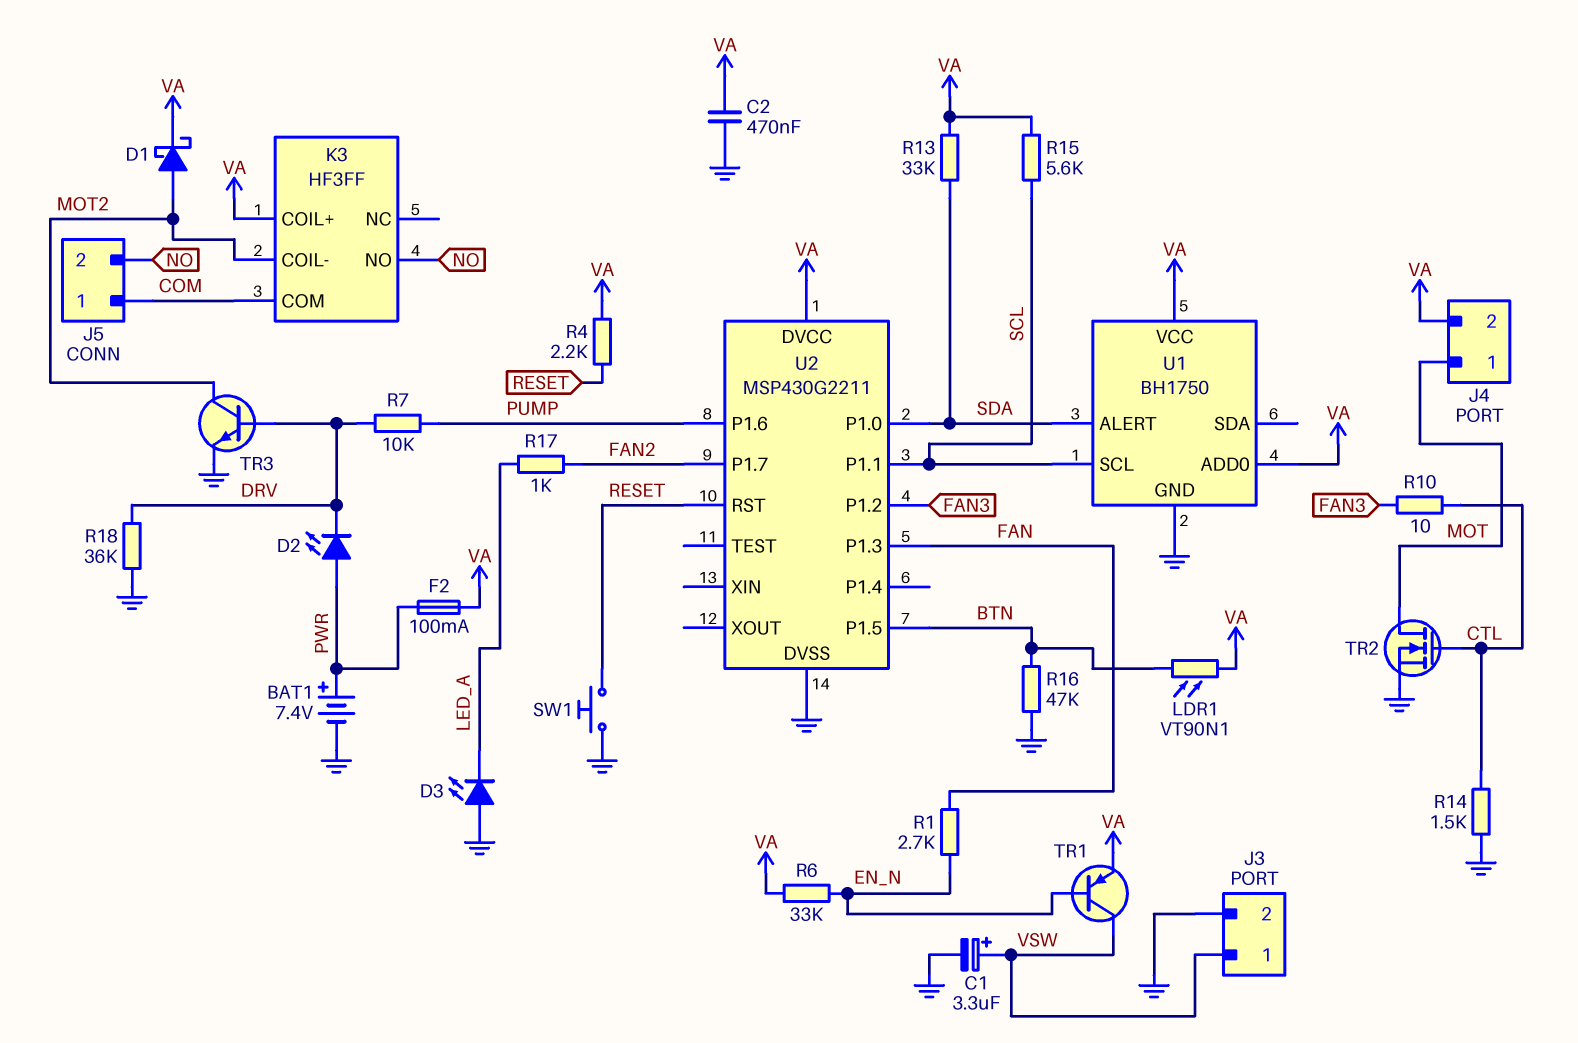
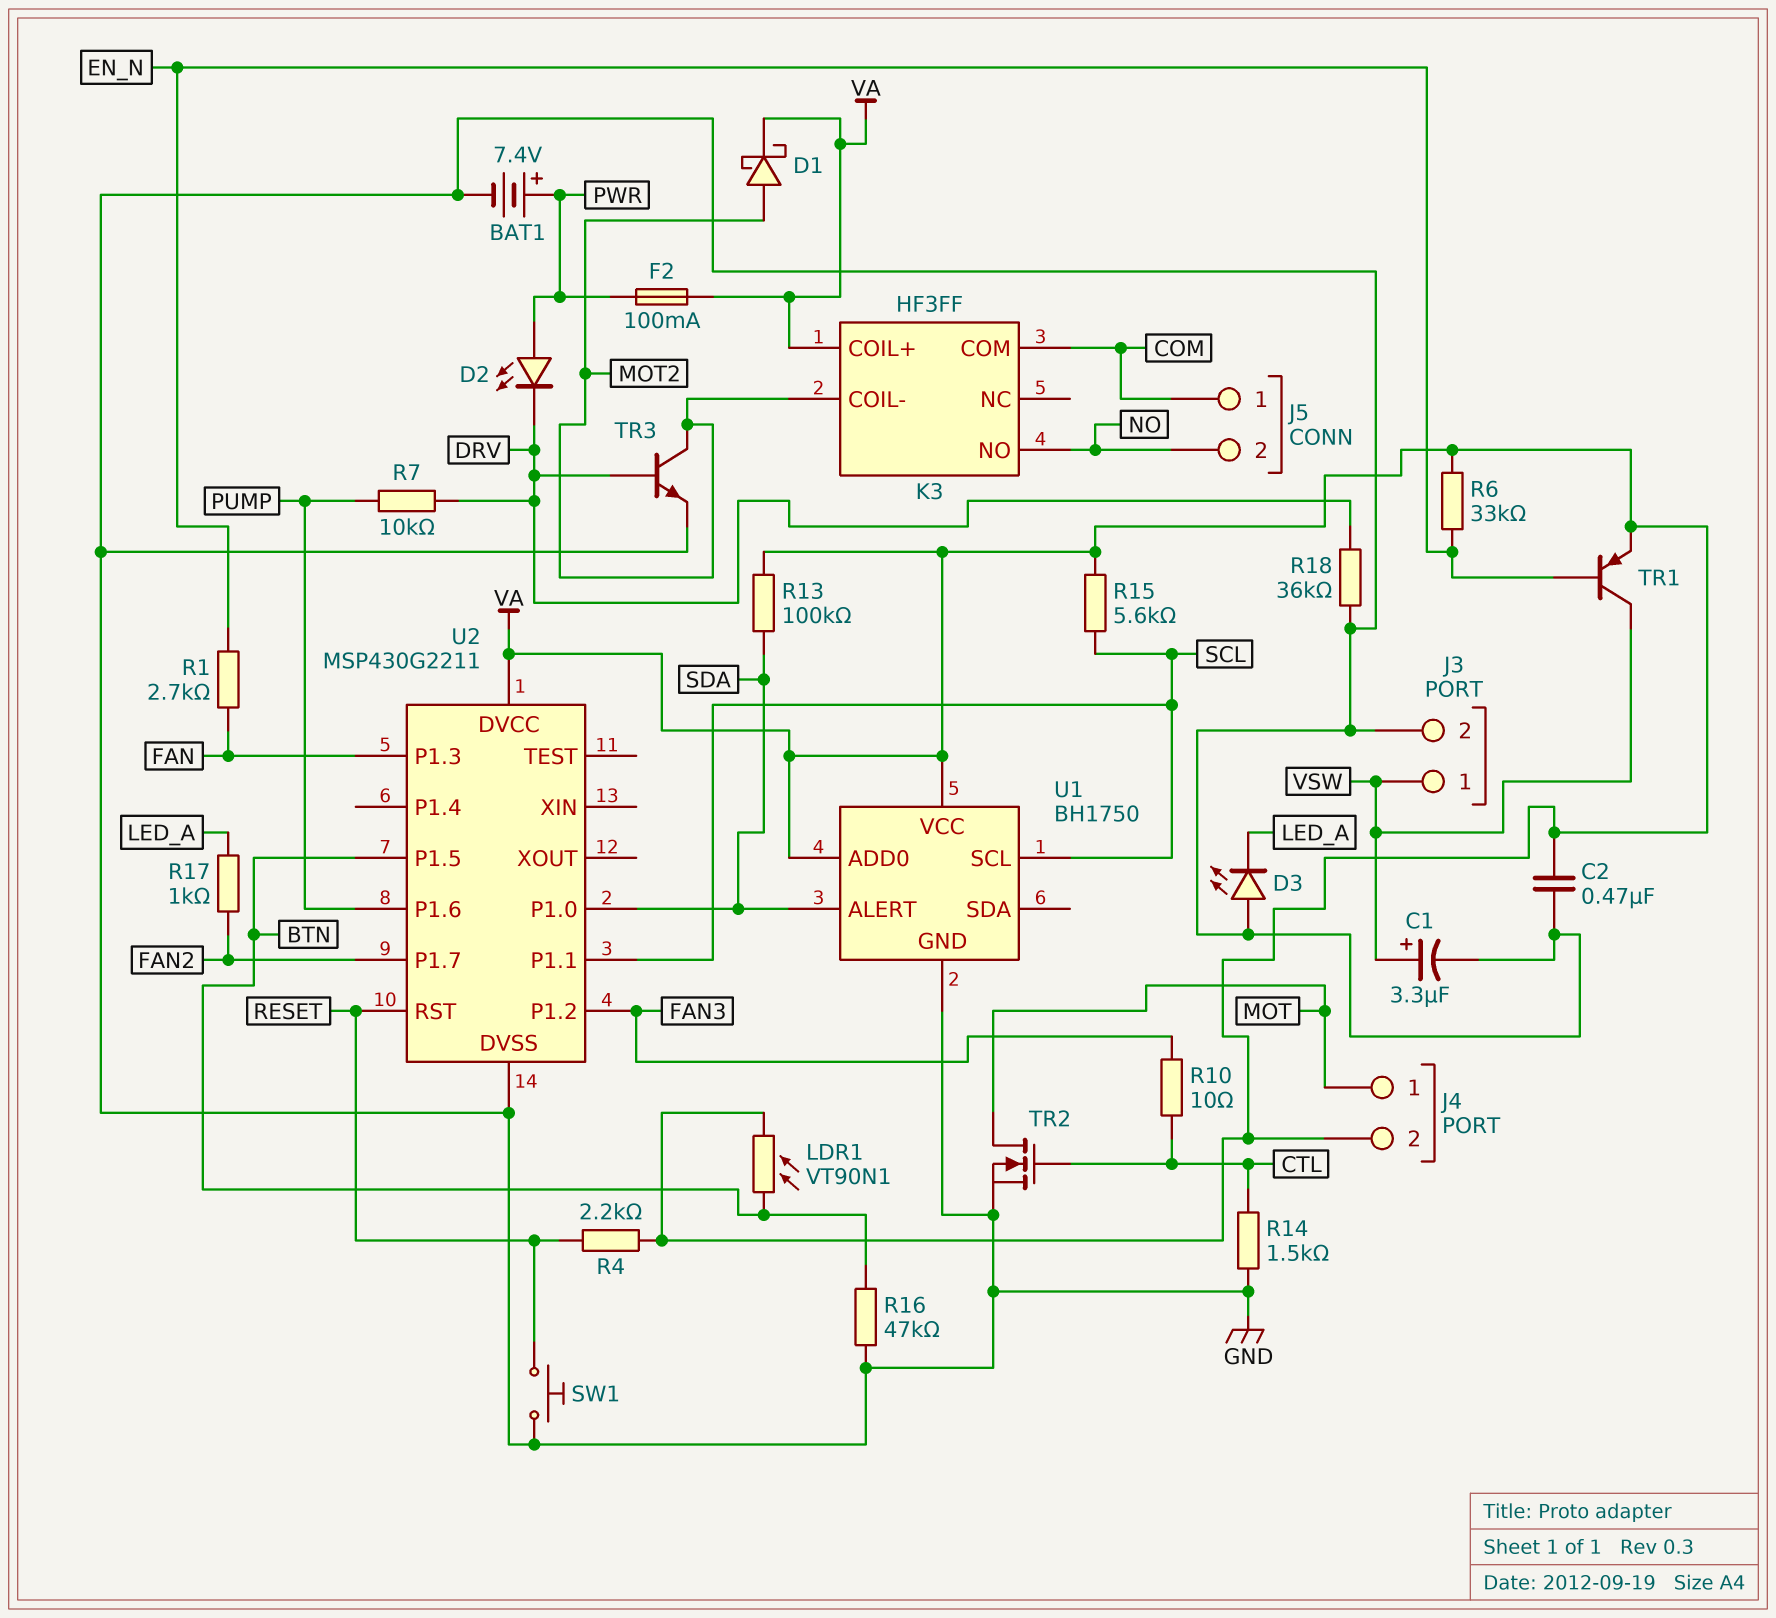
R13: 33k (SDA, VA) -> 100k (SDA, VA)

